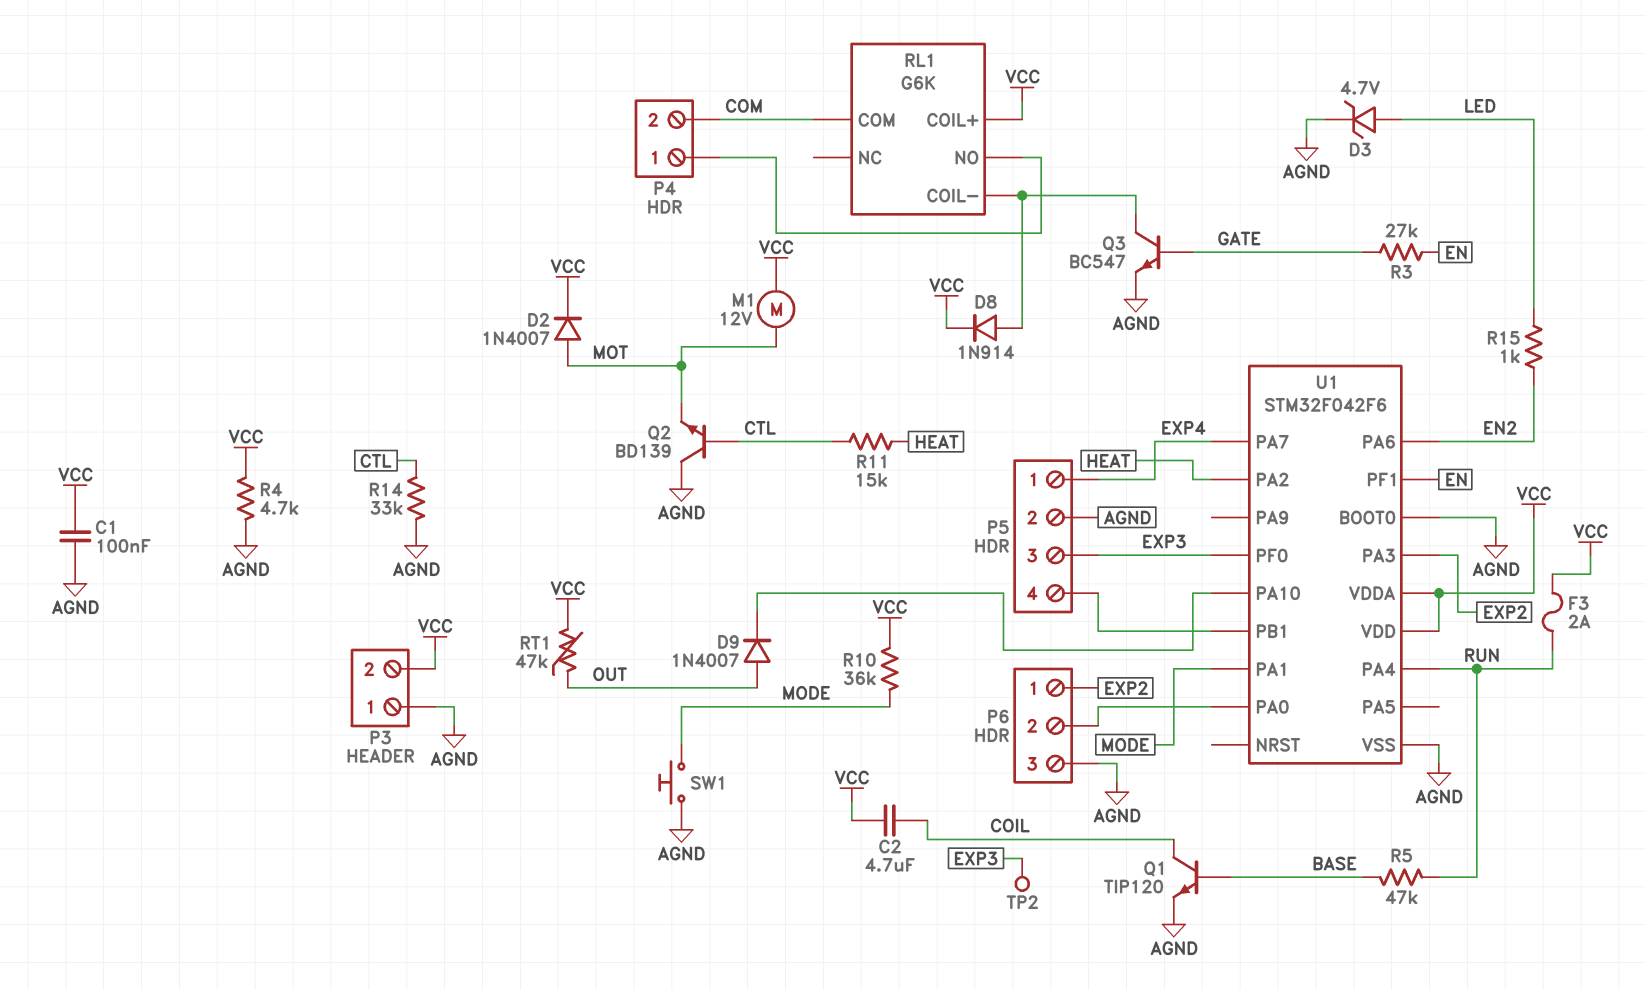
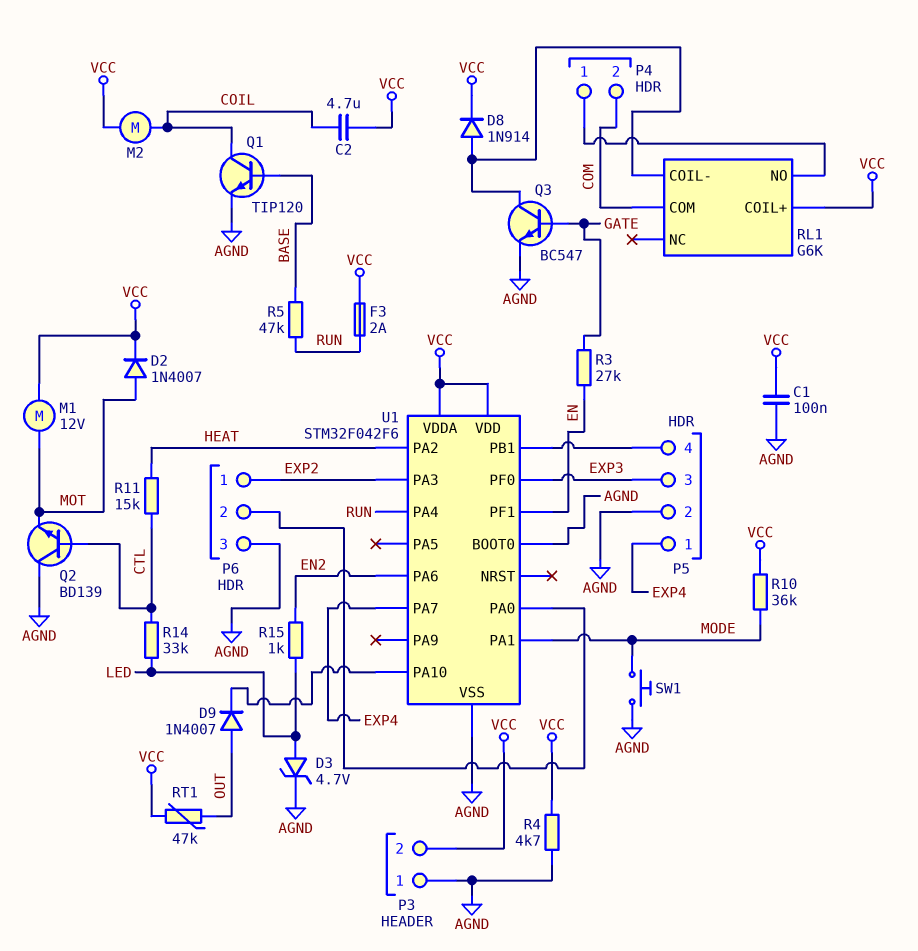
M2: none -> motor (COIL, VCC)
R14: 33k (AGND, CTL) -> 33k (CTL, LED)
TP2: test point (EXP3) -> none

